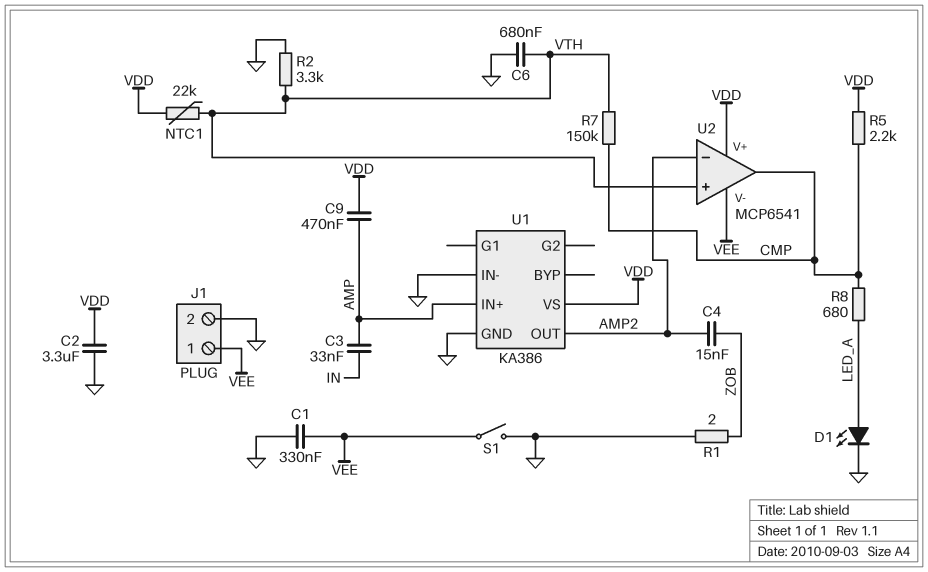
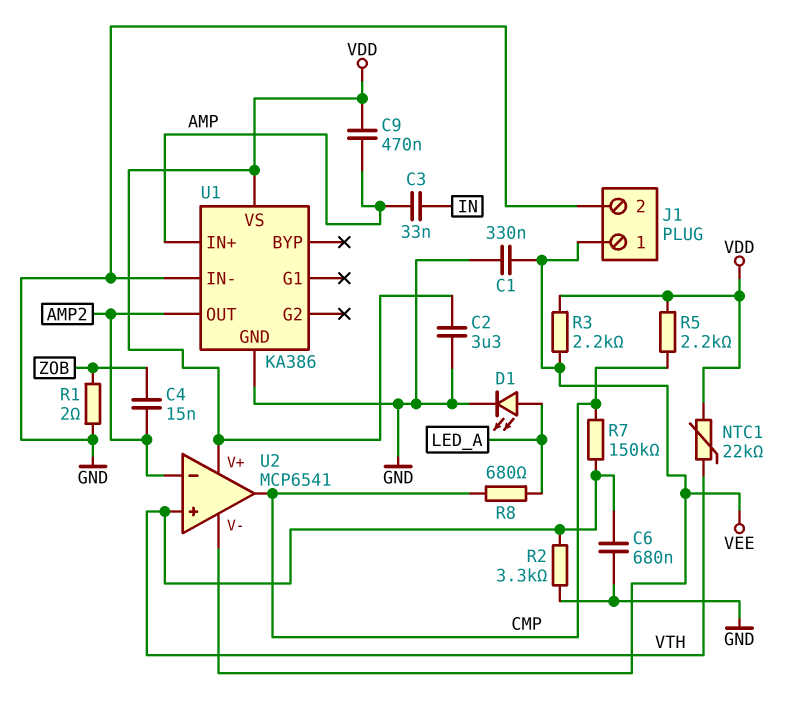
R3: none -> 2.2k (VDD, VEE)
S1: switch (GND, VEE) -> none

